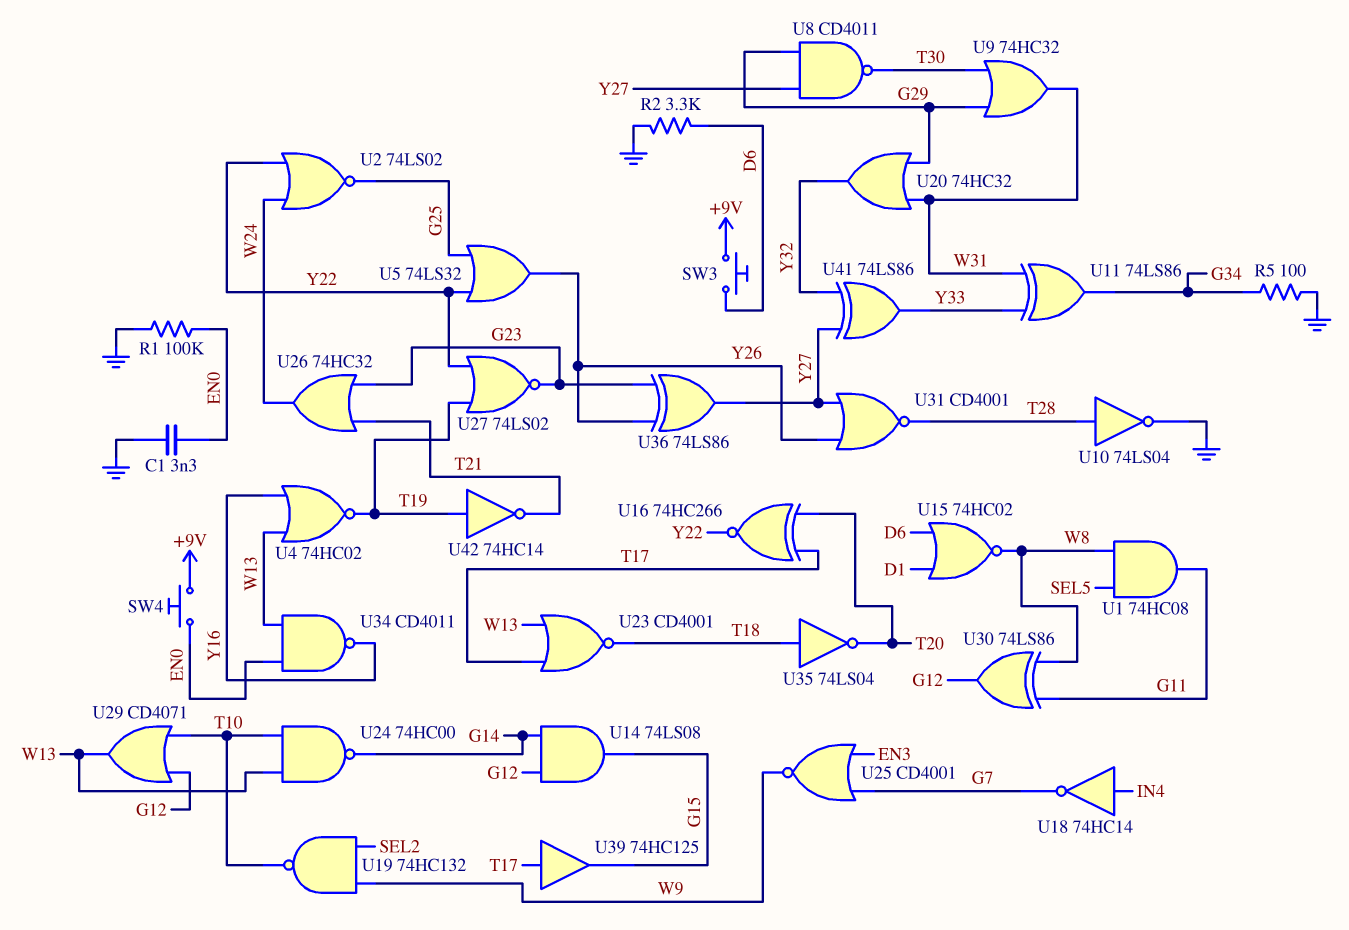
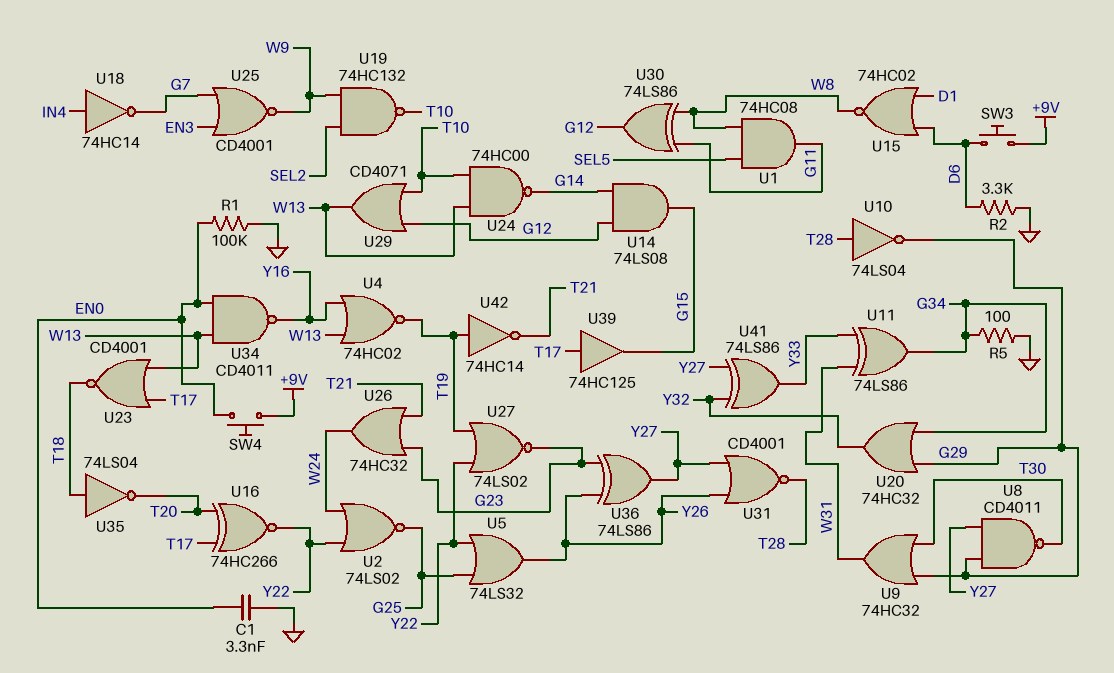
U10: NOT 74LS04 (in T28, out GND) -> NOT 74LS04 (in T28, out G29)
U20: OR 74HC32 (in G29, in W31, out Y32) -> OR 74HC32 (in G29, in G34, out Y32)

